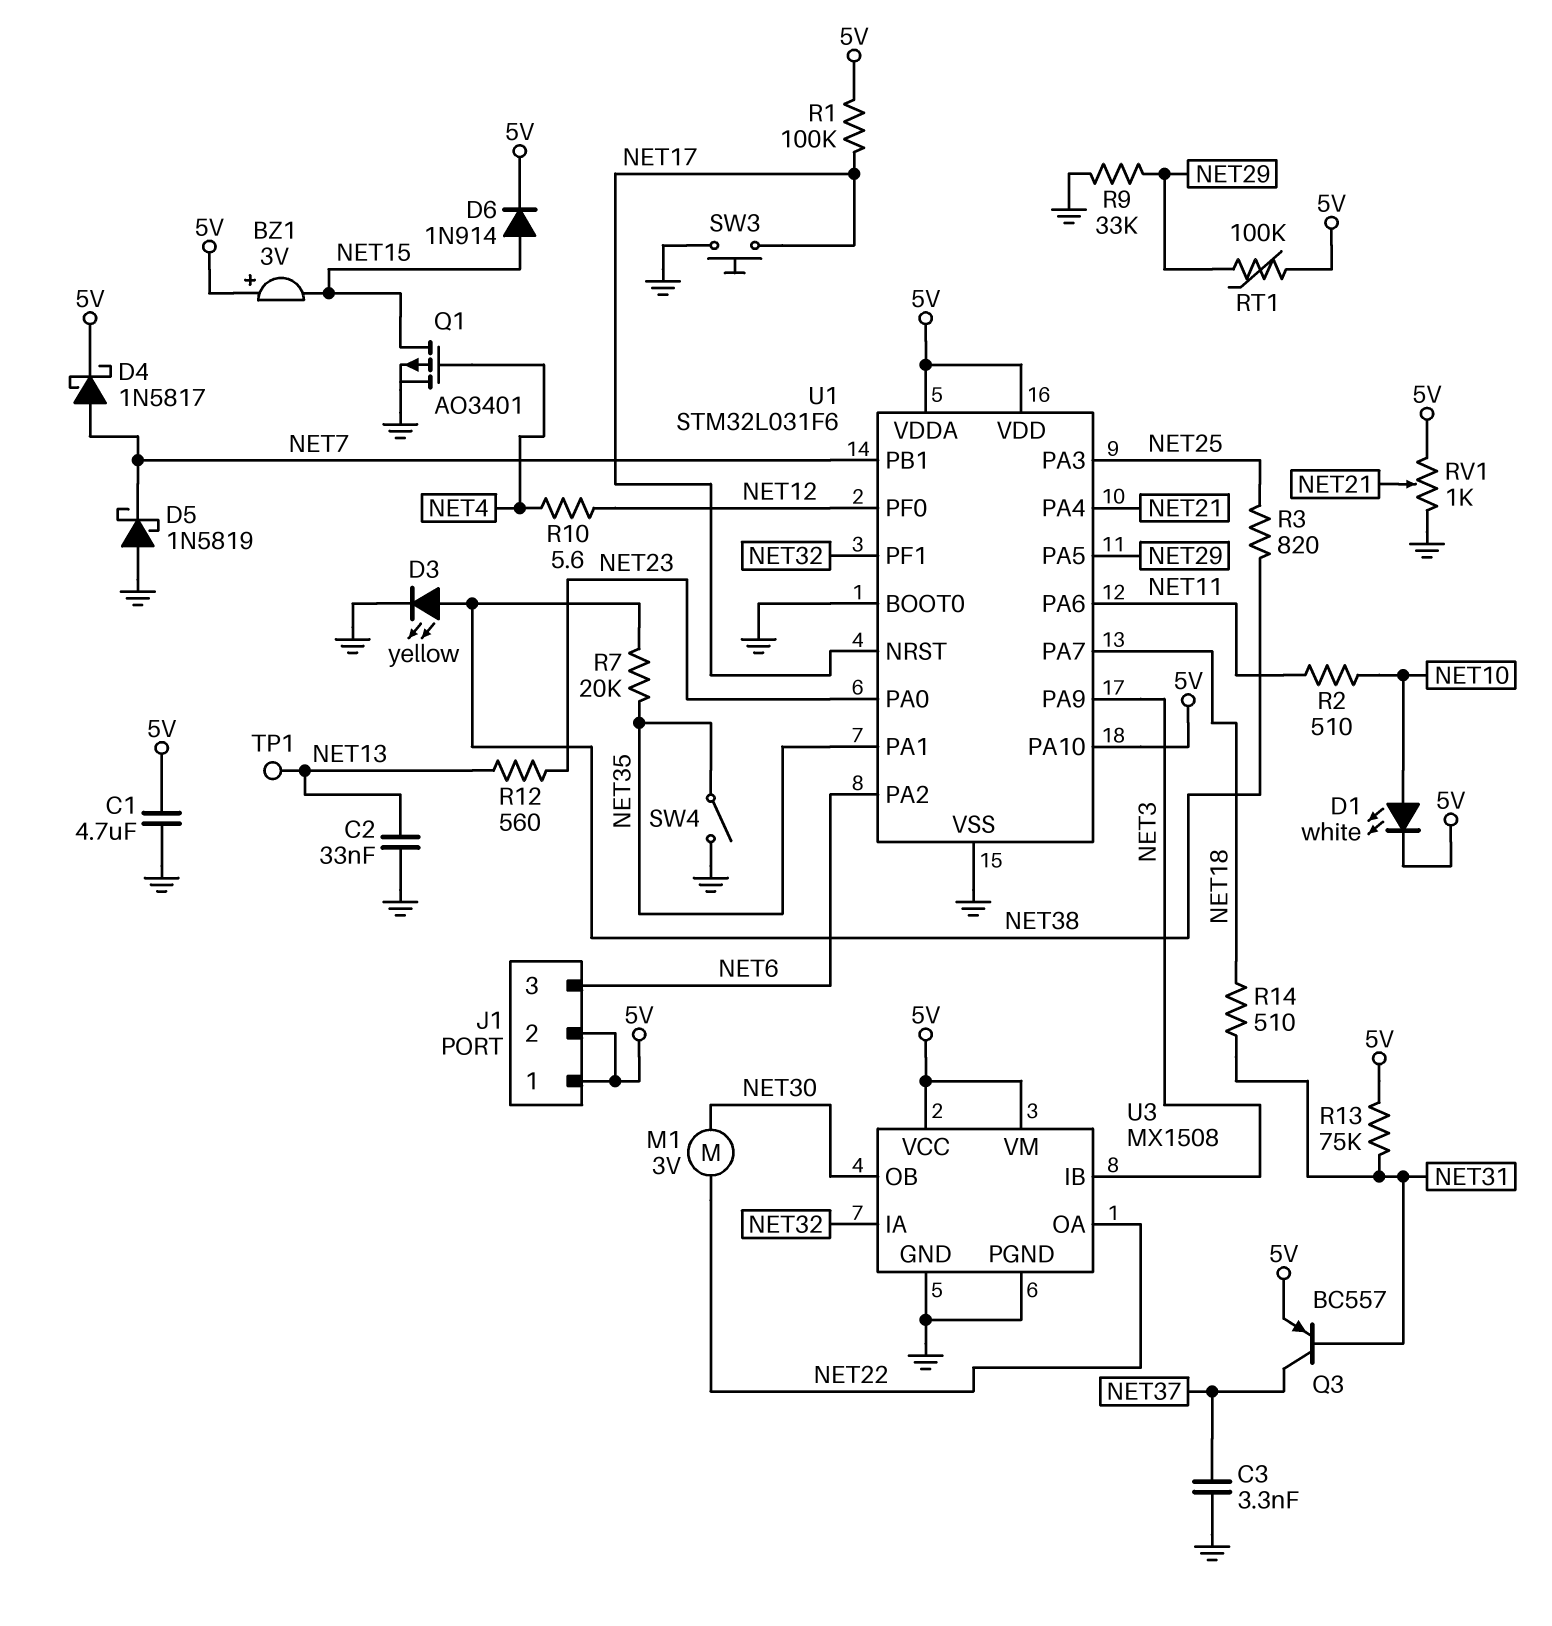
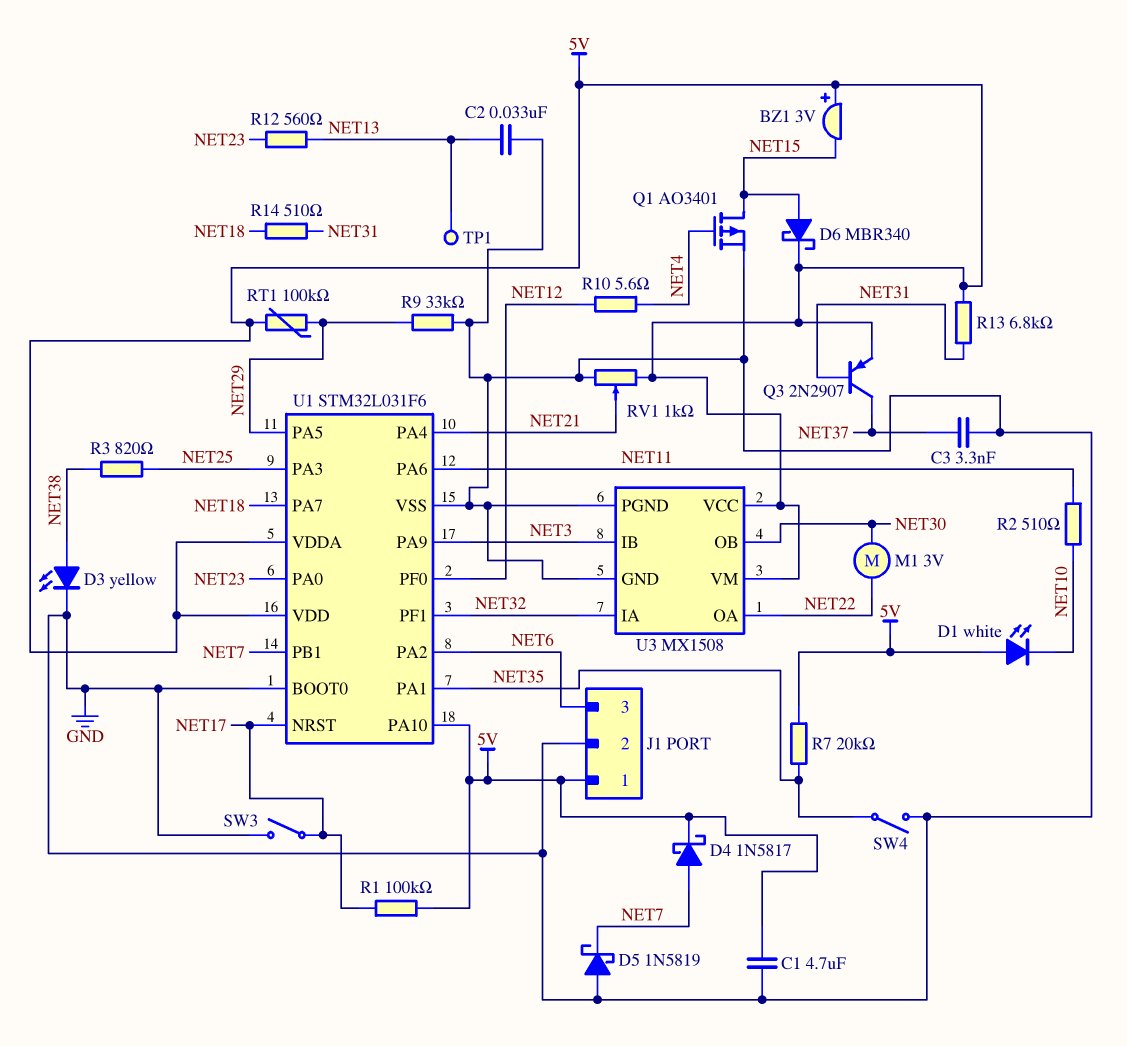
D1: LED white (A NET10, K 5V) -> LED white (A 5V, K NET10)
D6: diode 1N914 (A NET15, K 5V) -> schottky MBR340 (A NET15, K 5V)
J1 pin 2: 5V -> GND
Q3: PNP BC557 (B NET31, C NET37, E 5V) -> PNP 2N2907 (B NET31, C NET37, E 5V)
R7: 20k (NET35, NET38) -> 20k (5V, NET35)
R13: 75k (5V, NET31) -> 6.8k (5V, NET31)
SW3: button (GND, NET17) -> switch (GND, NET17)

